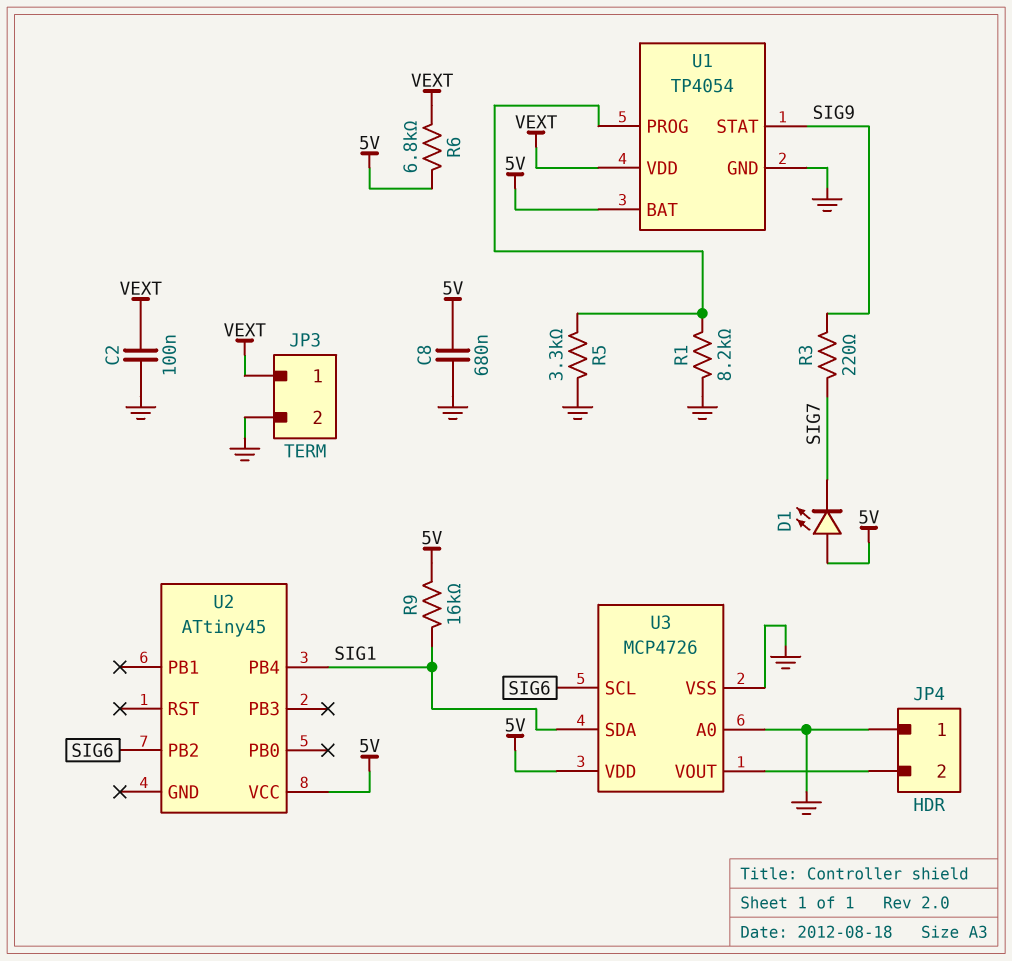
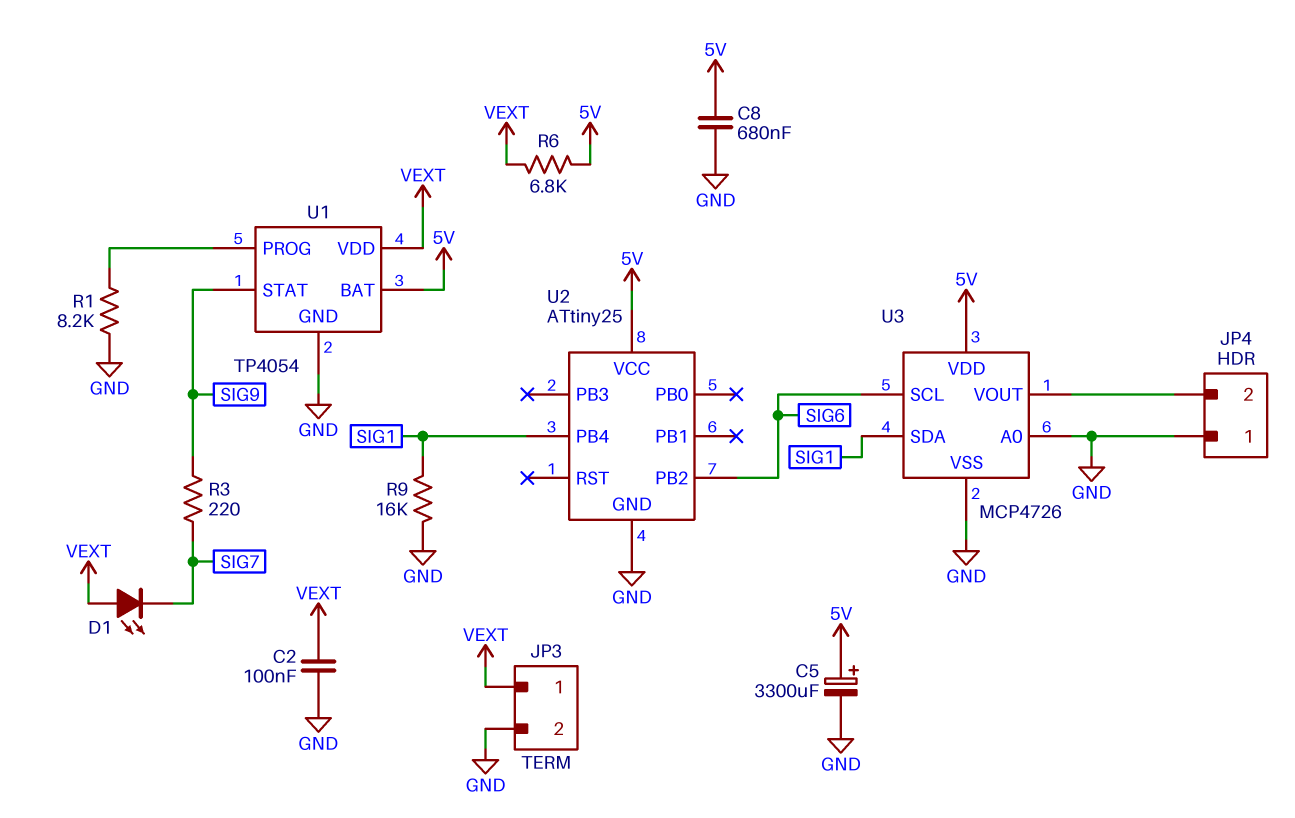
C5: none -> 3300uF (plus 5V, minus GND)
D1: LED (A 5V, K SIG7) -> LED (A VEXT, K SIG7)
R5: 3.3k (GND, U1/PROG) -> none
R9: 16k (5V, SIG1) -> 16k (GND, SIG1)
U2: ATtiny45 -> ATtiny25
U2 pin GND: none -> GND

